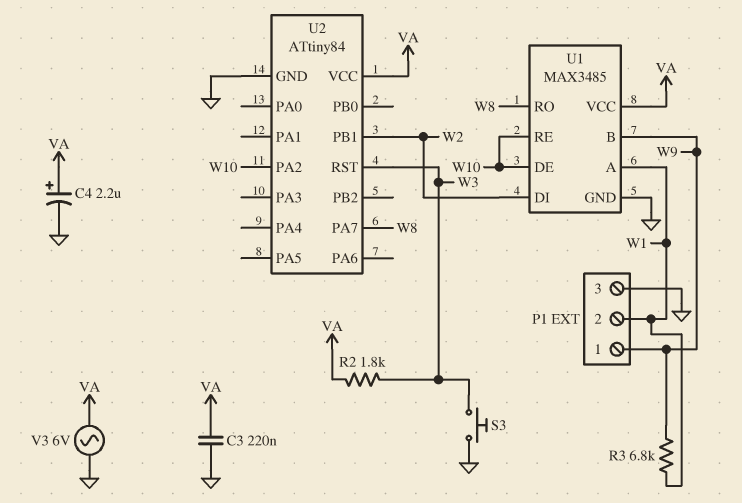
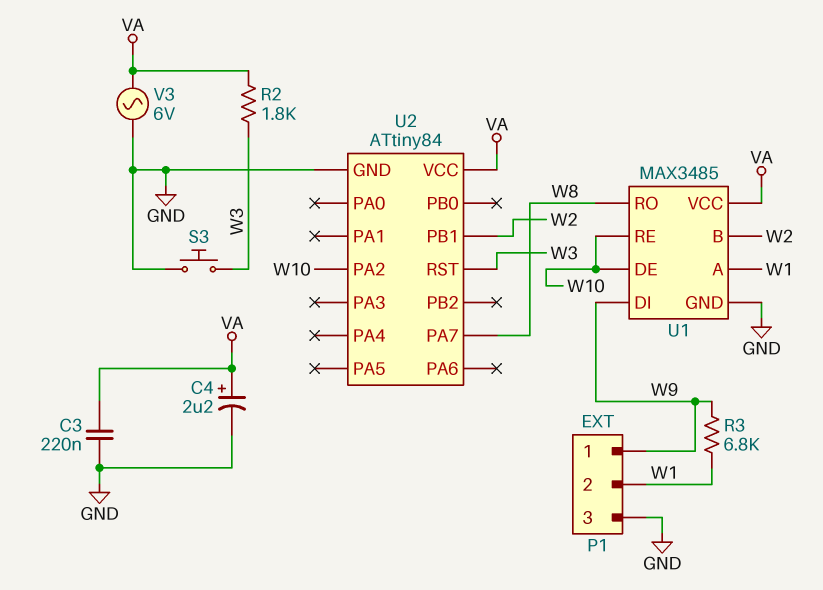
U1 pin B: W9 -> W2
U1 pin DI: W2 -> W9

